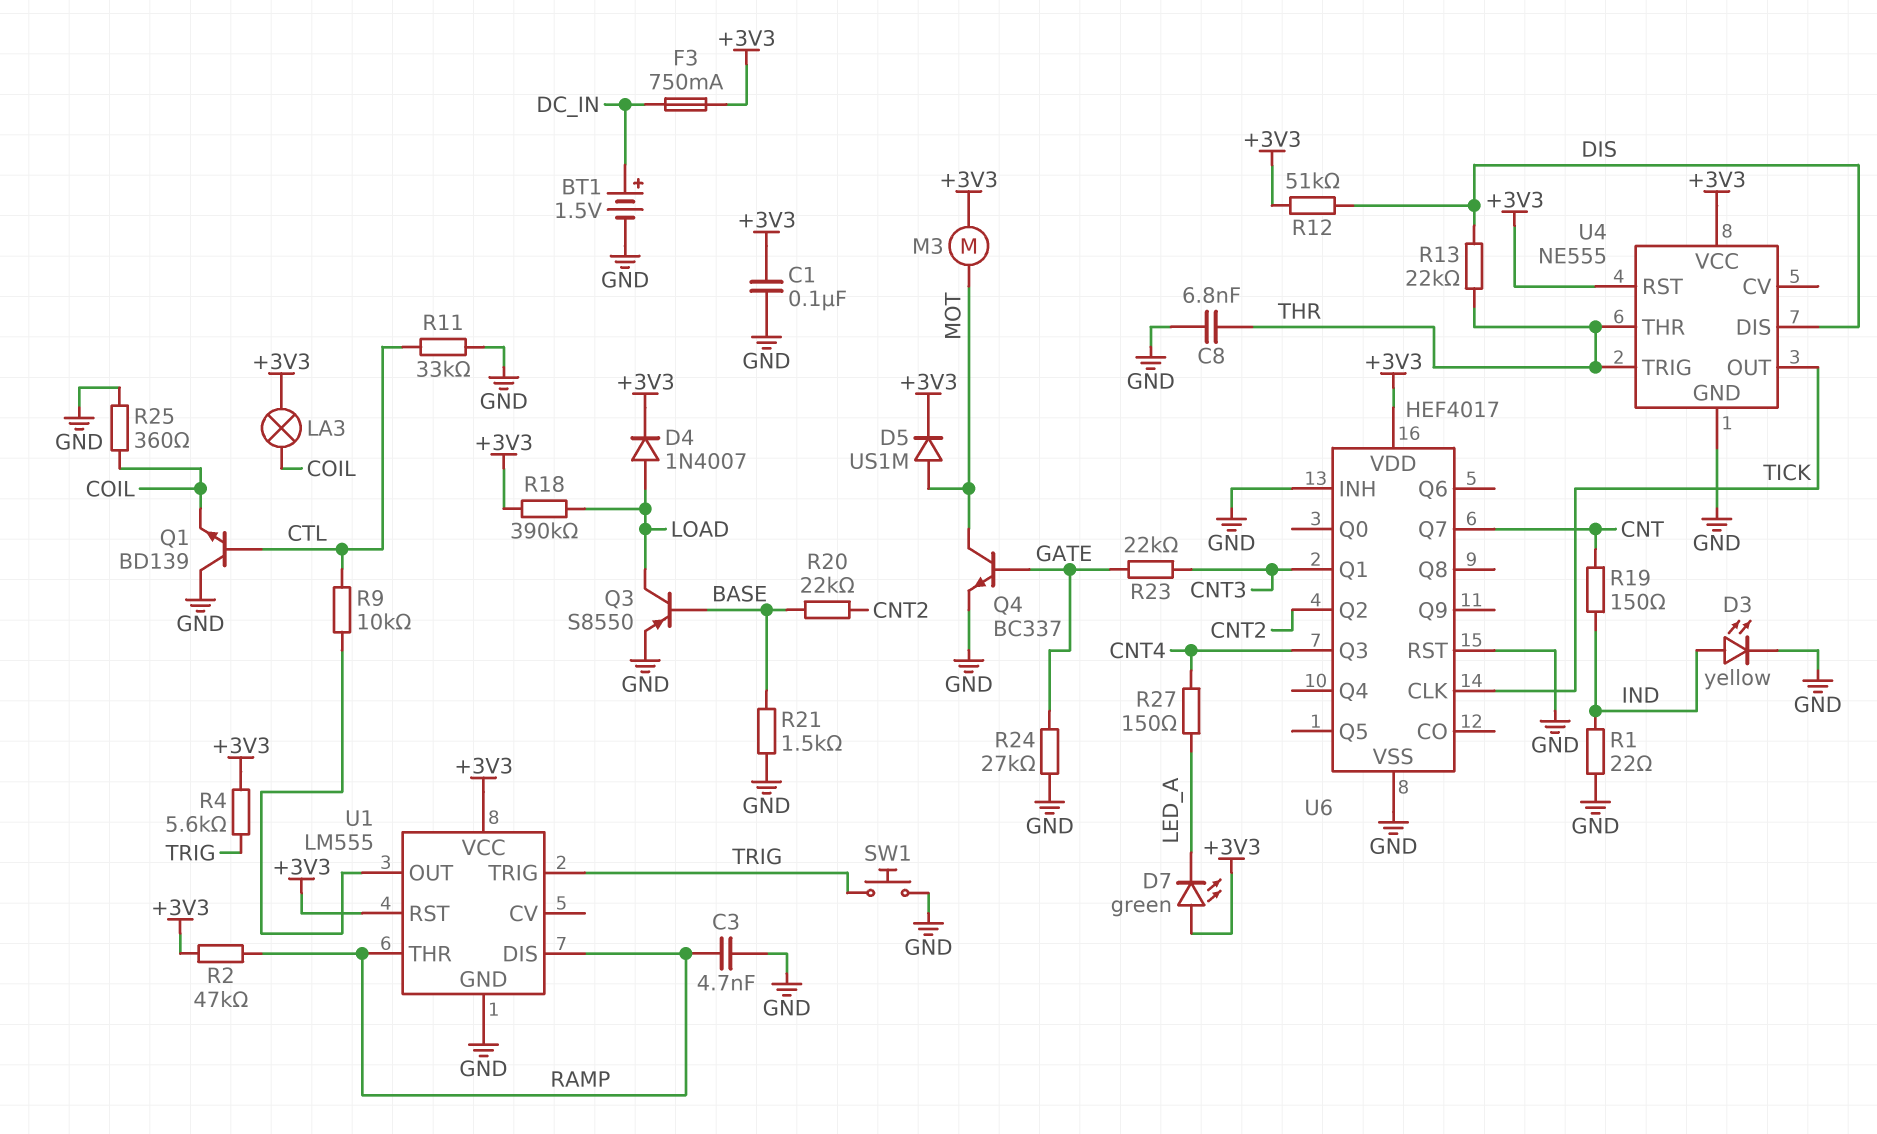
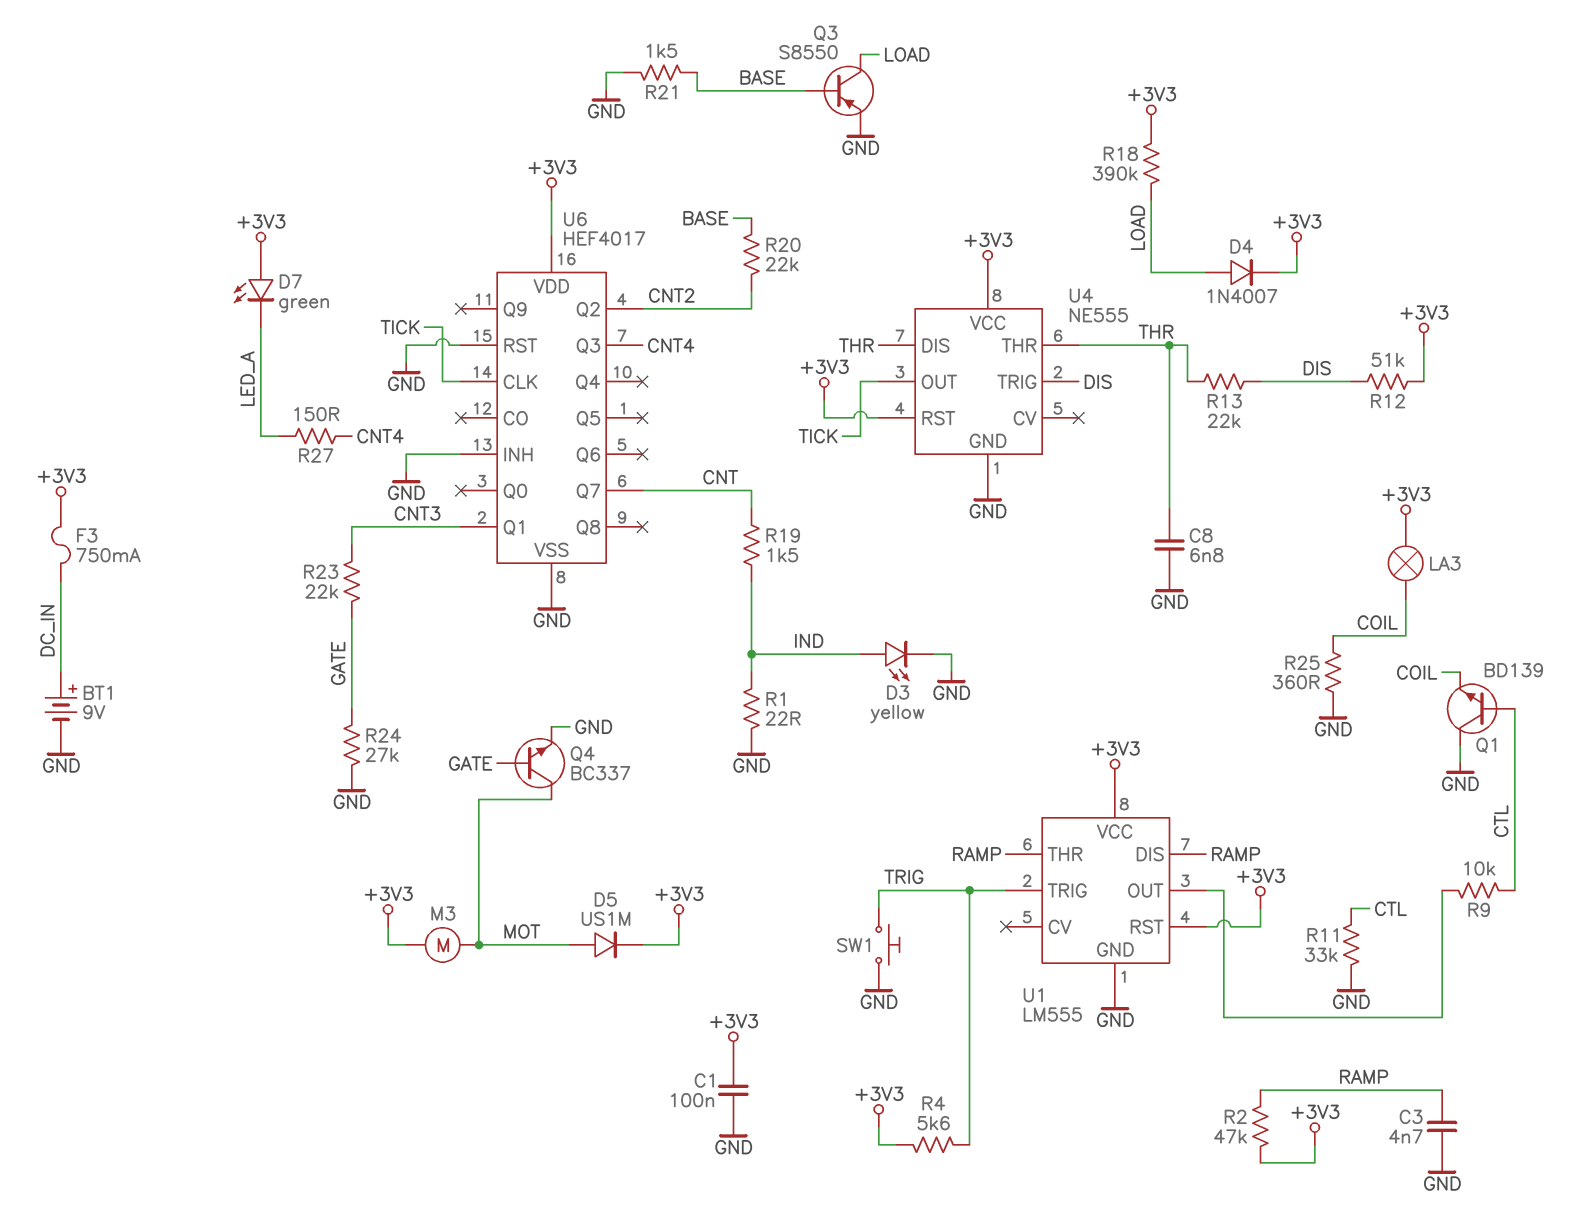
BT1: 1.5V (plus DC_IN, minus GND) -> 9V (plus DC_IN, minus GND)
R19: 150 (CNT, IND) -> 1.5k (CNT, IND)
U4 pin DIS: DIS -> THR
U4 pin TRIG: THR -> DIS

